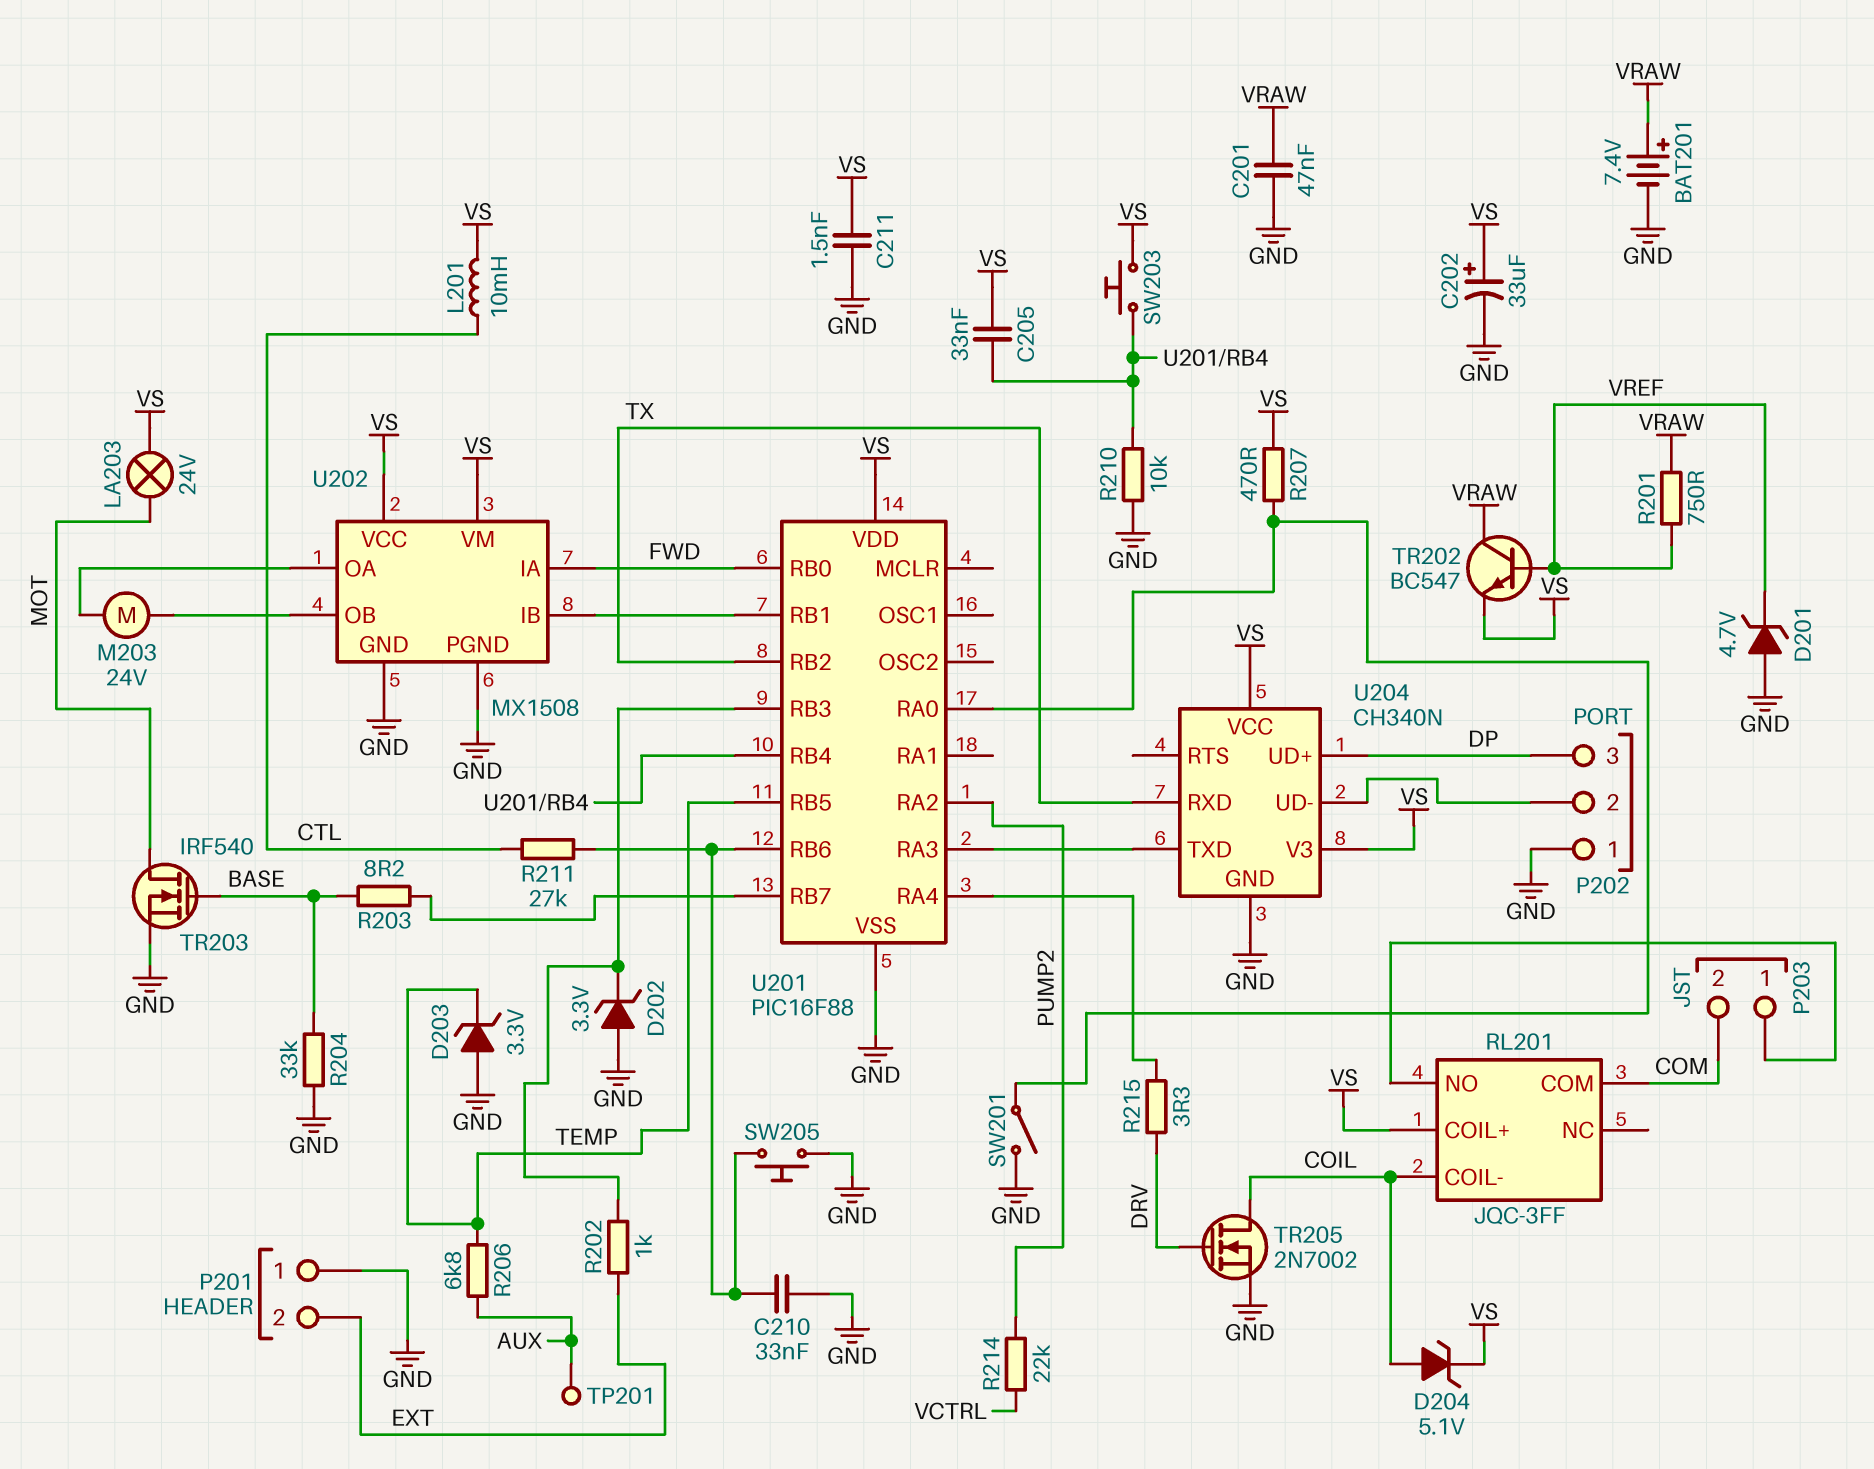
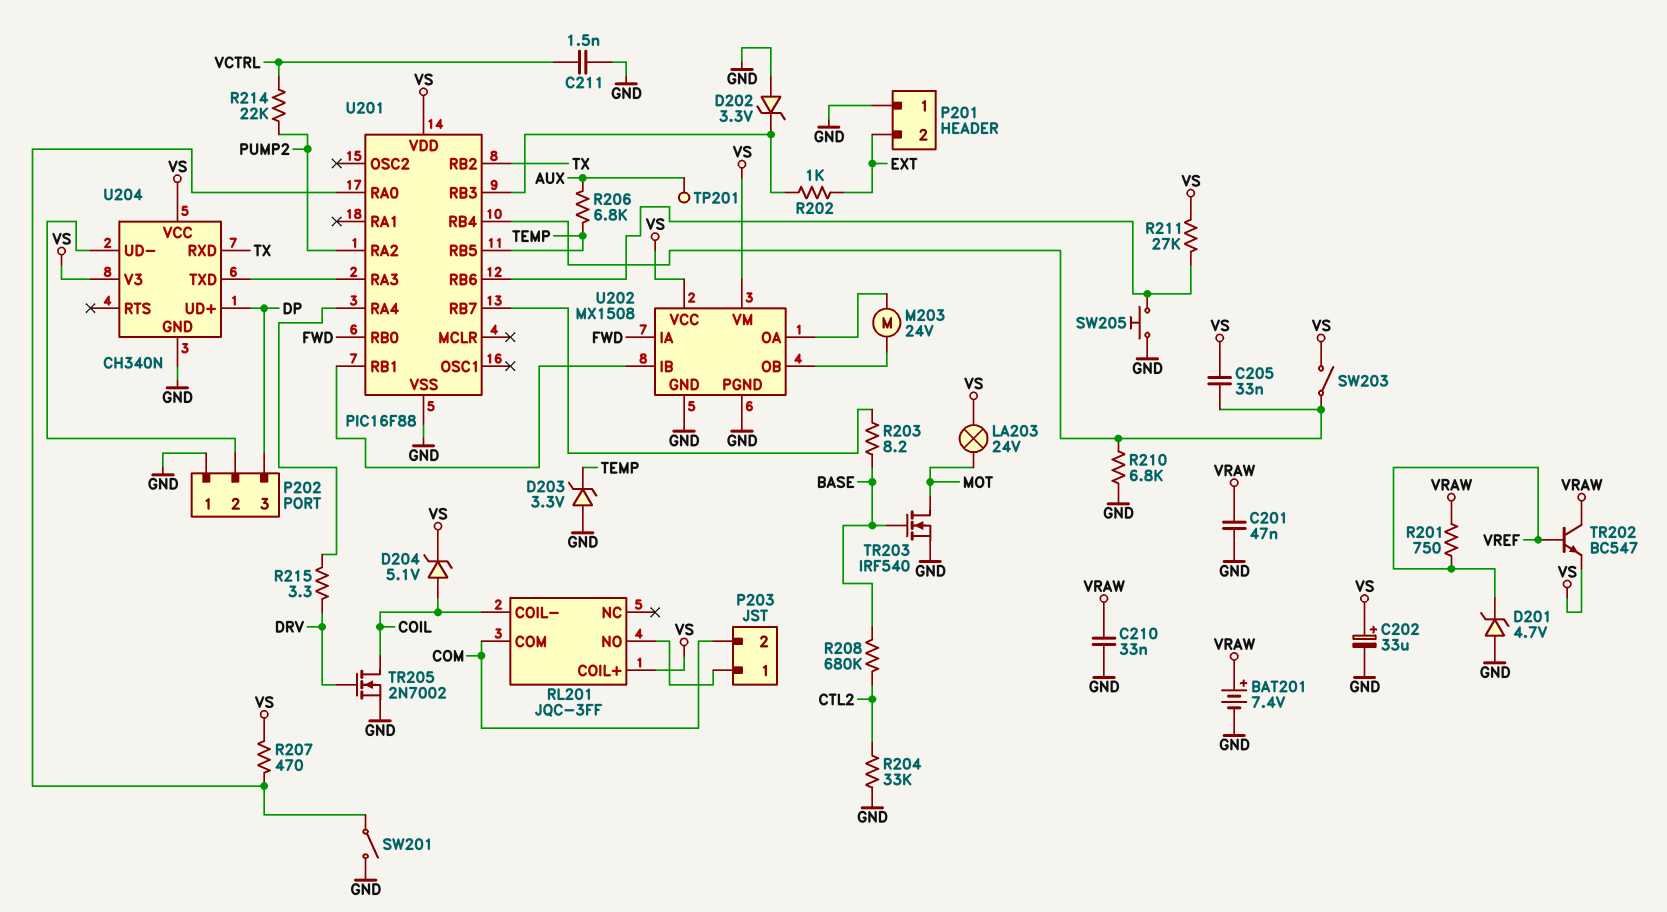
C210: 33nF (GND, U201/RB6) -> 33nF (GND, VRAW)
C211: 1.5nF (GND, VS) -> 1.5nF (GND, VCTRL)
L201: 10mH (CTL, VS) -> none
R204: 33k (BASE, GND) -> 33k (CTL2, GND)
R208: none -> 680k (BASE, CTL2)
R210: 10k (GND, U201/RB4) -> 6.8k (GND, U201/RB4)
R211: 27k (CTL, U201/RB6) -> 27k (U201/RB6, VS)
SW203: button (U201/RB4, VS) -> switch (U201/RB4, VS)

